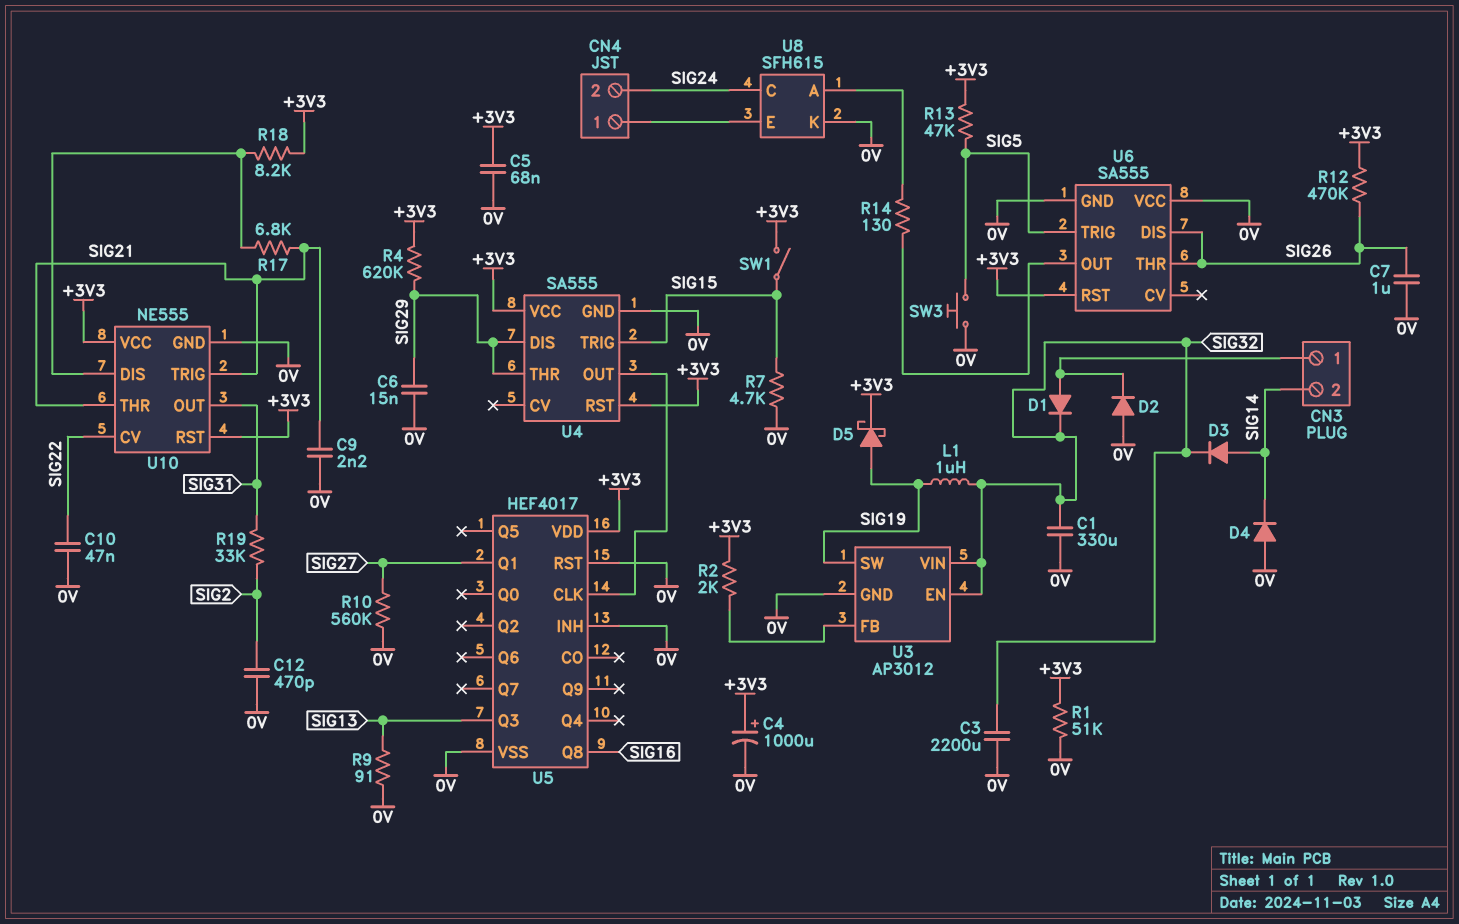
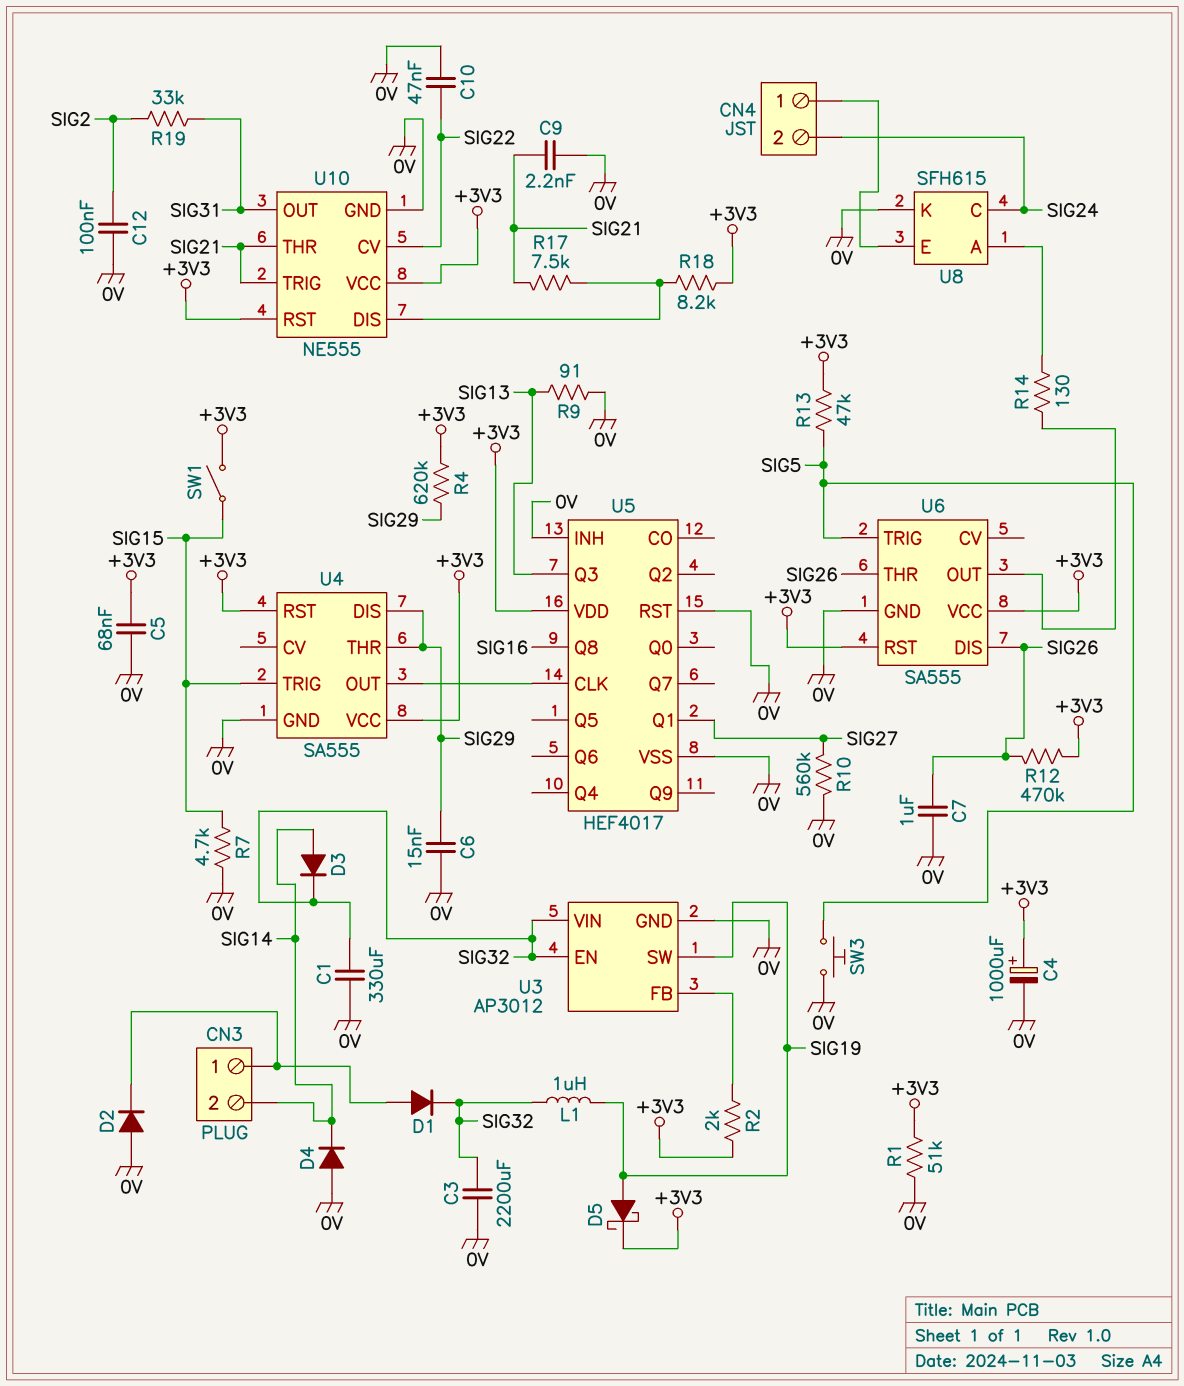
C12: 470pF (0V, SIG2) -> 100nF (0V, SIG2)
R17: 6.8k (SIG21, U10/DIS) -> 7.5k (SIG21, U10/DIS)
U6 pin VCC: 0V -> +3V3

